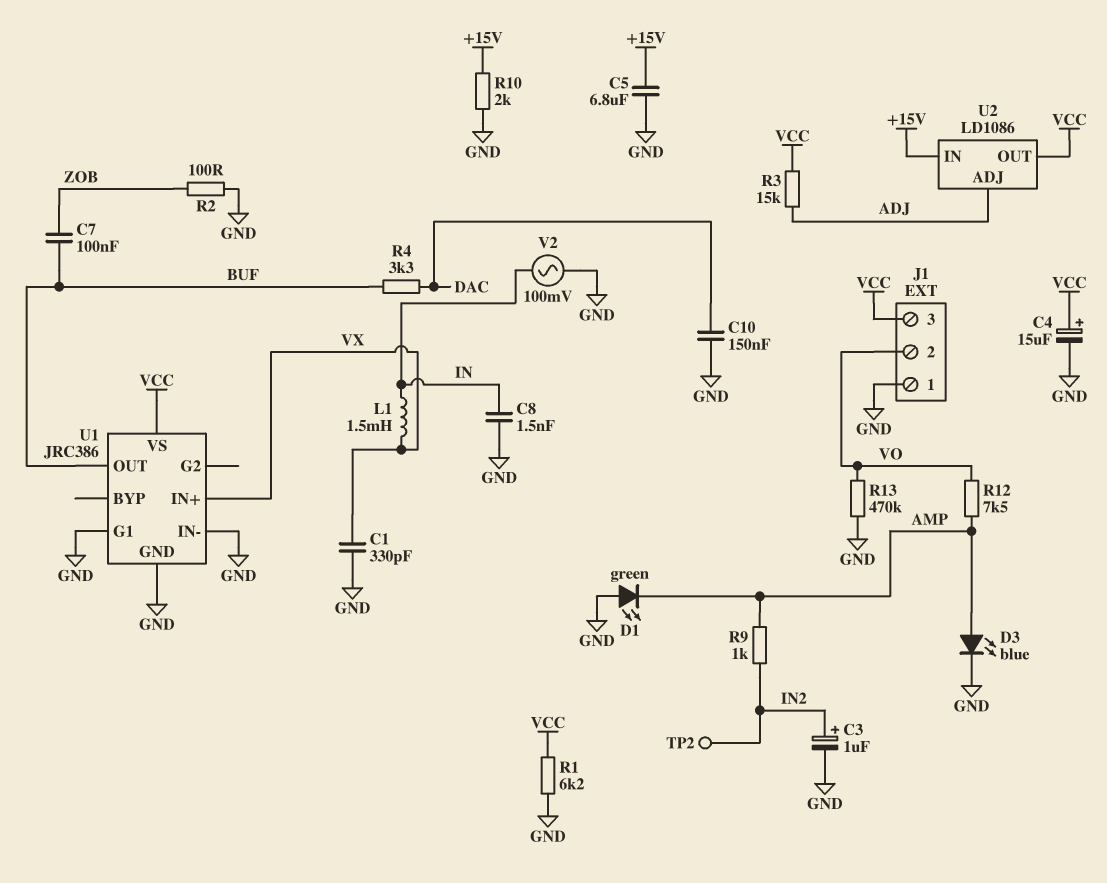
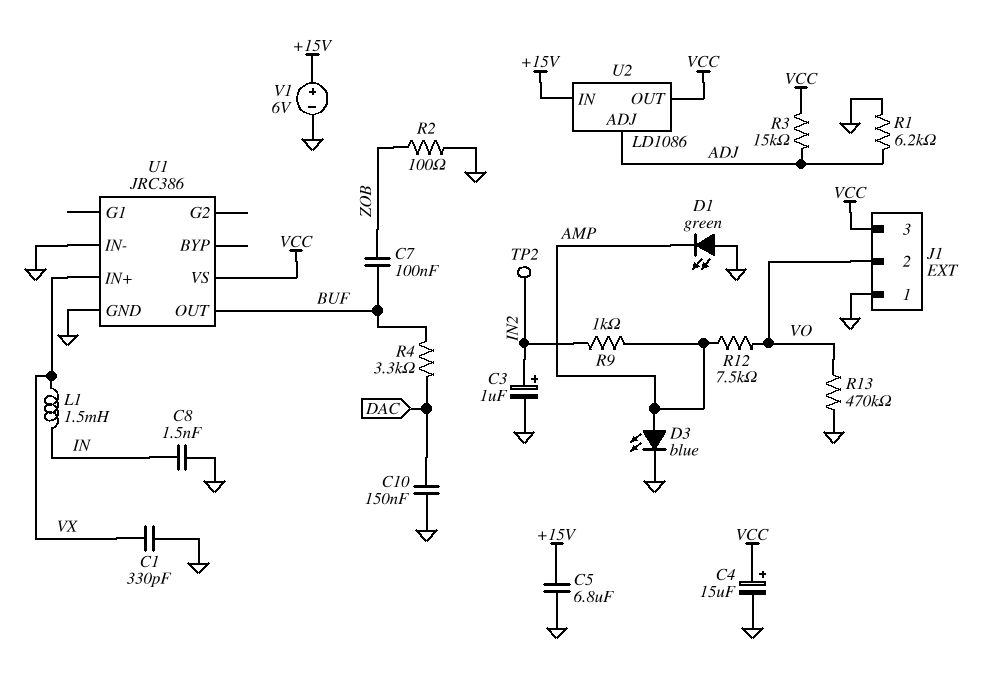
R1: 6.2k (GND, VCC) -> 6.2k (ADJ, GND)
R10: 2k (+15V, GND) -> none
U1 pin G1: GND -> none
V1: none -> 6V (plus +15V, minus GND)
V2: AC 100mV (GND, IN) -> none

